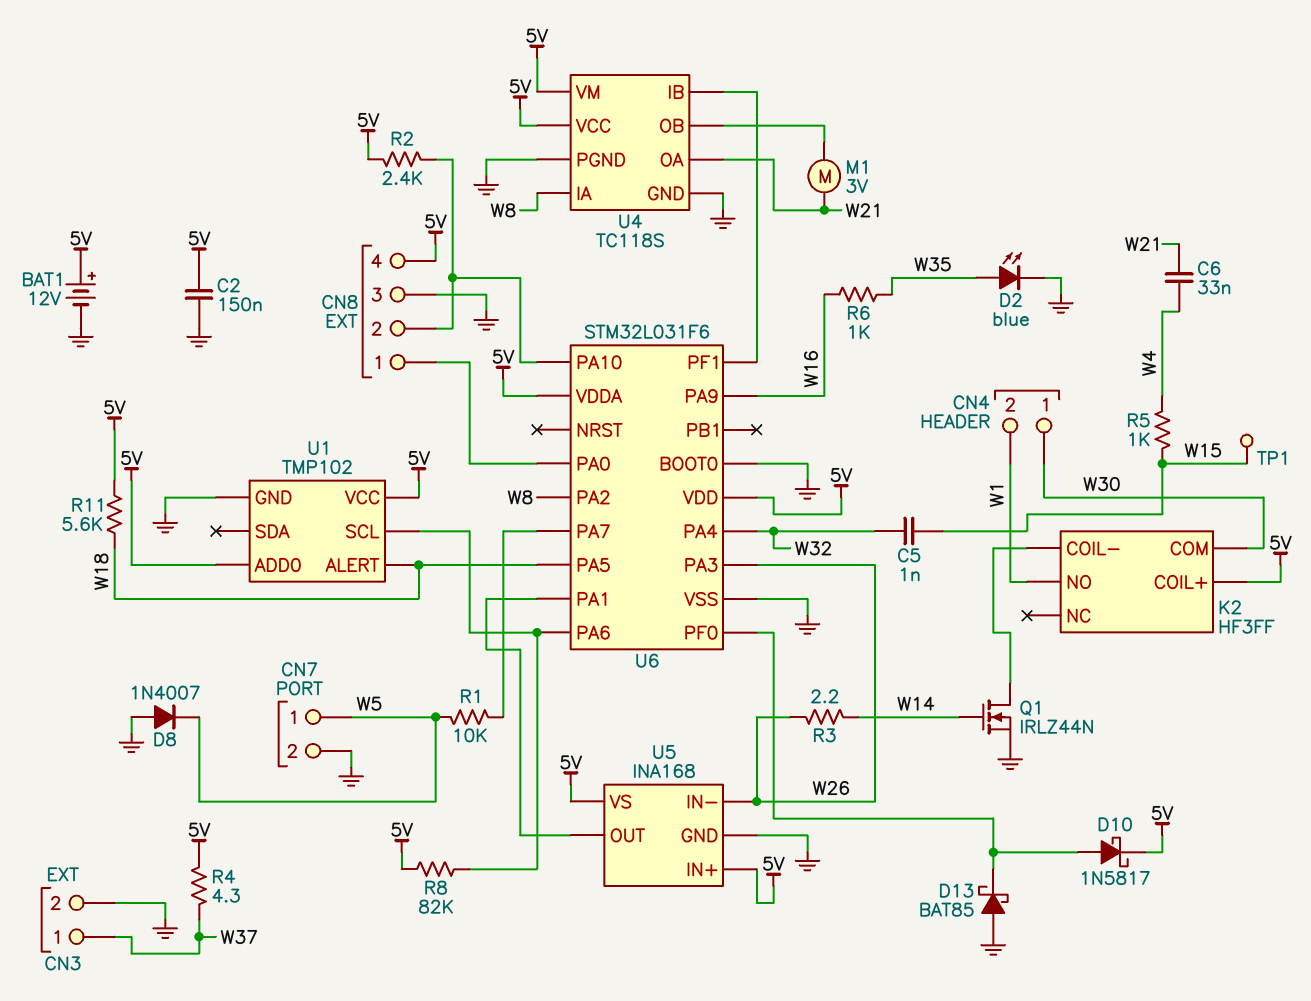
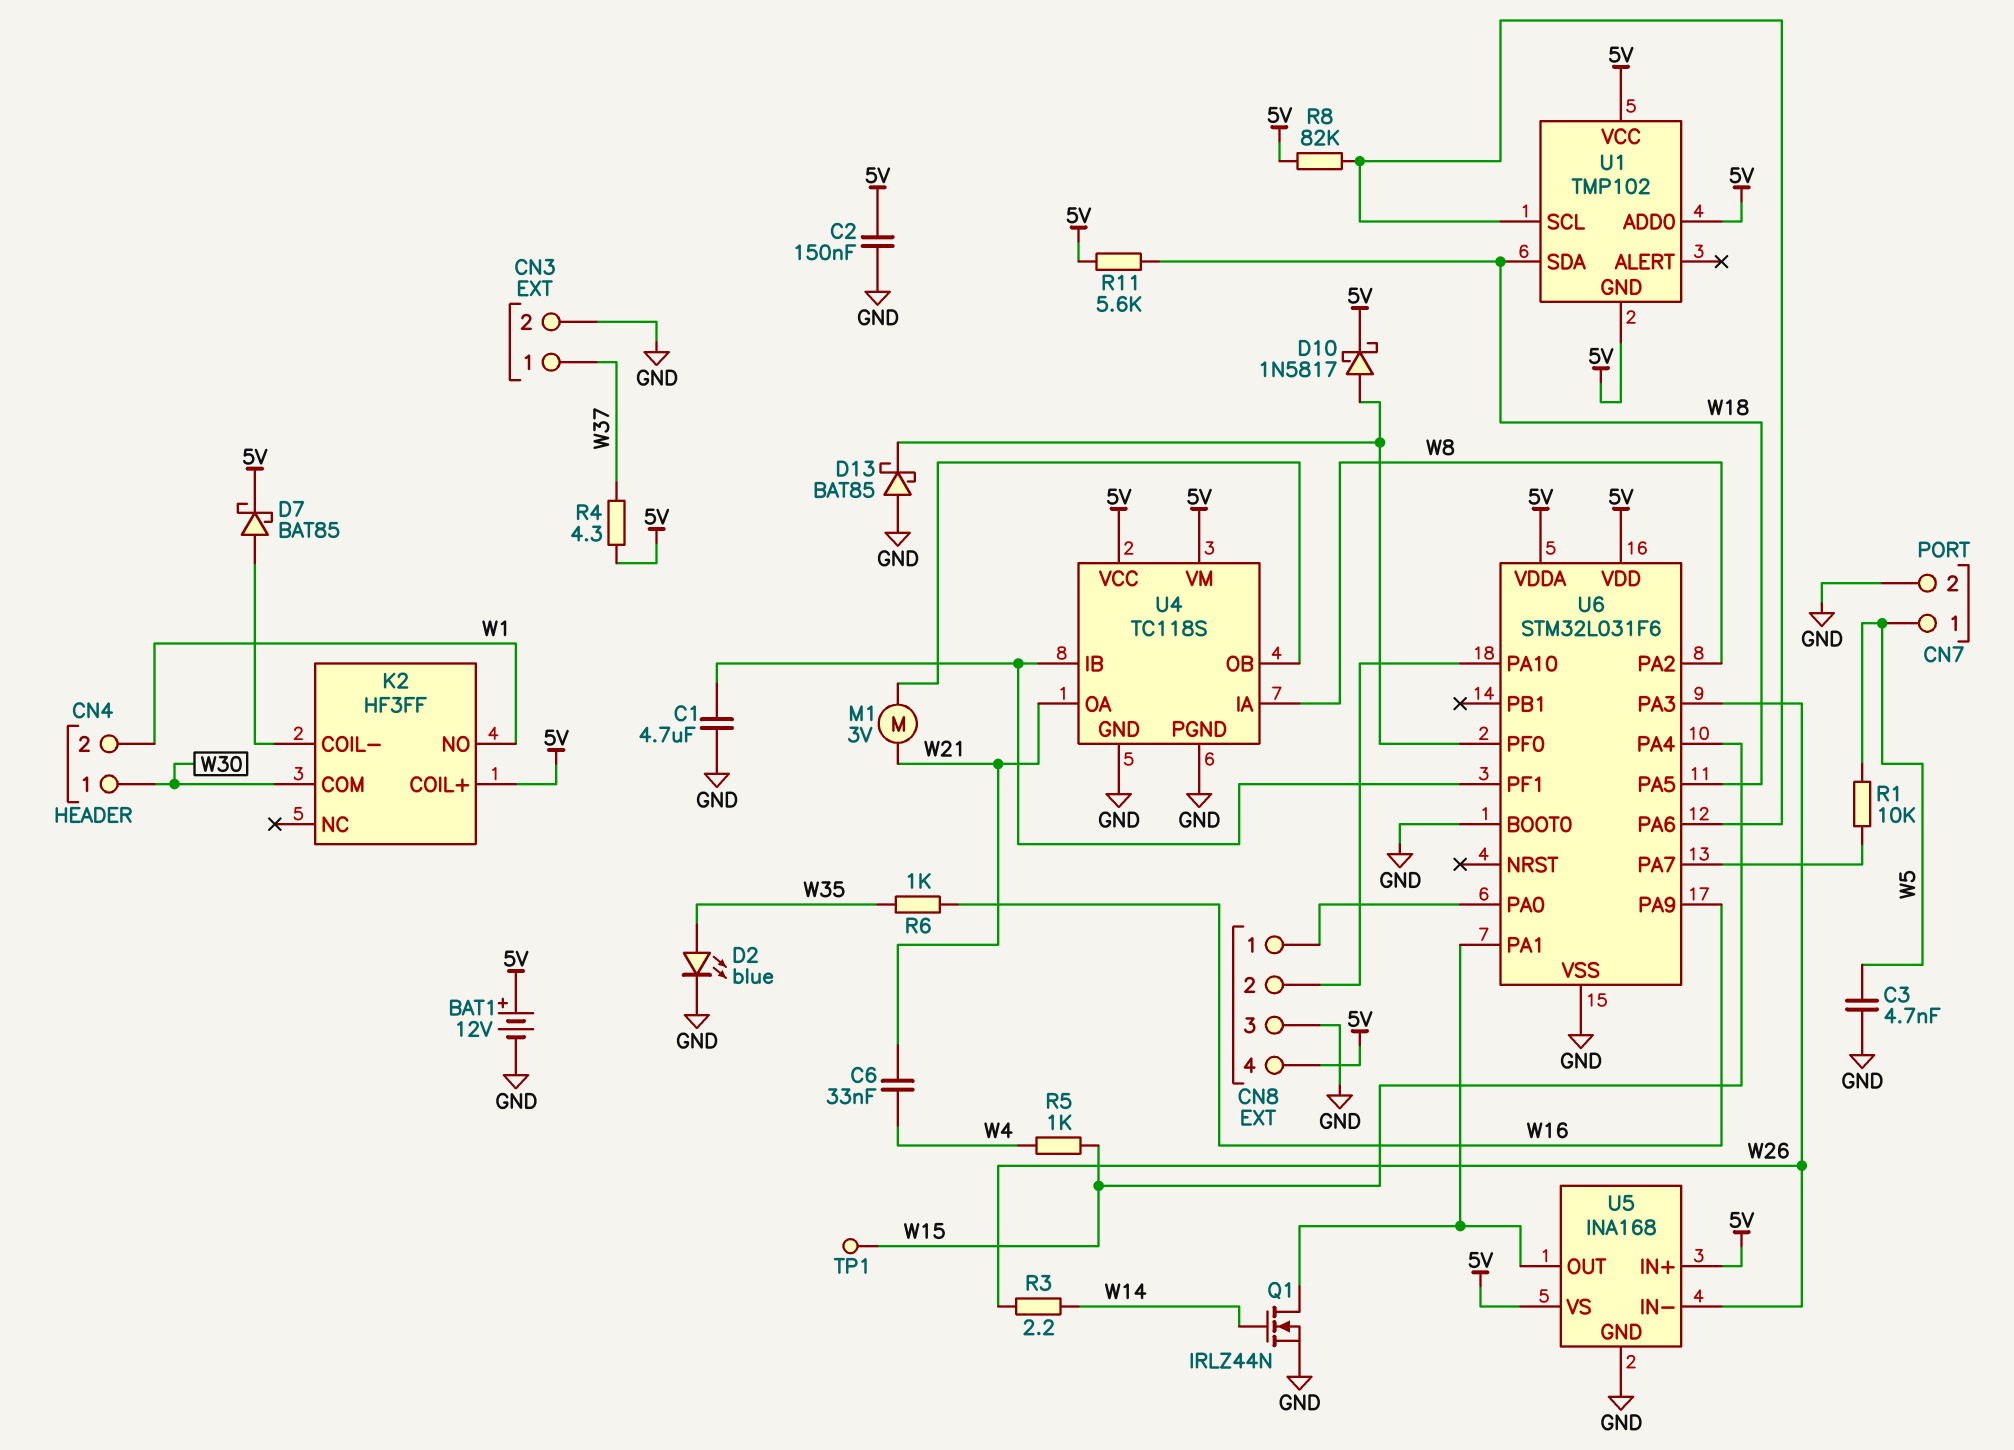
C1: none -> 4.7uF (GND, U4/IB)
C3: none -> 4.7nF (GND, W5)
C5: 1nF (W15, W32) -> none
D7: none -> schottky BAT85 (A K2/COIL-, K 5V)
D8: diode 1N4007 (A GND, K W5) -> none
Q1: NMOS IRLZ44N (G W14, D K2/COIL-, S GND) -> NMOS IRLZ44N (G W14, D U5/OUT, S GND)
R2: 2.4k (5V, CN8/2) -> none
U1 pin ALERT: W18 -> none
U1 pin GND: GND -> 5V
U1 pin SDA: none -> W18
U6 pin PA4: W32 -> W15

